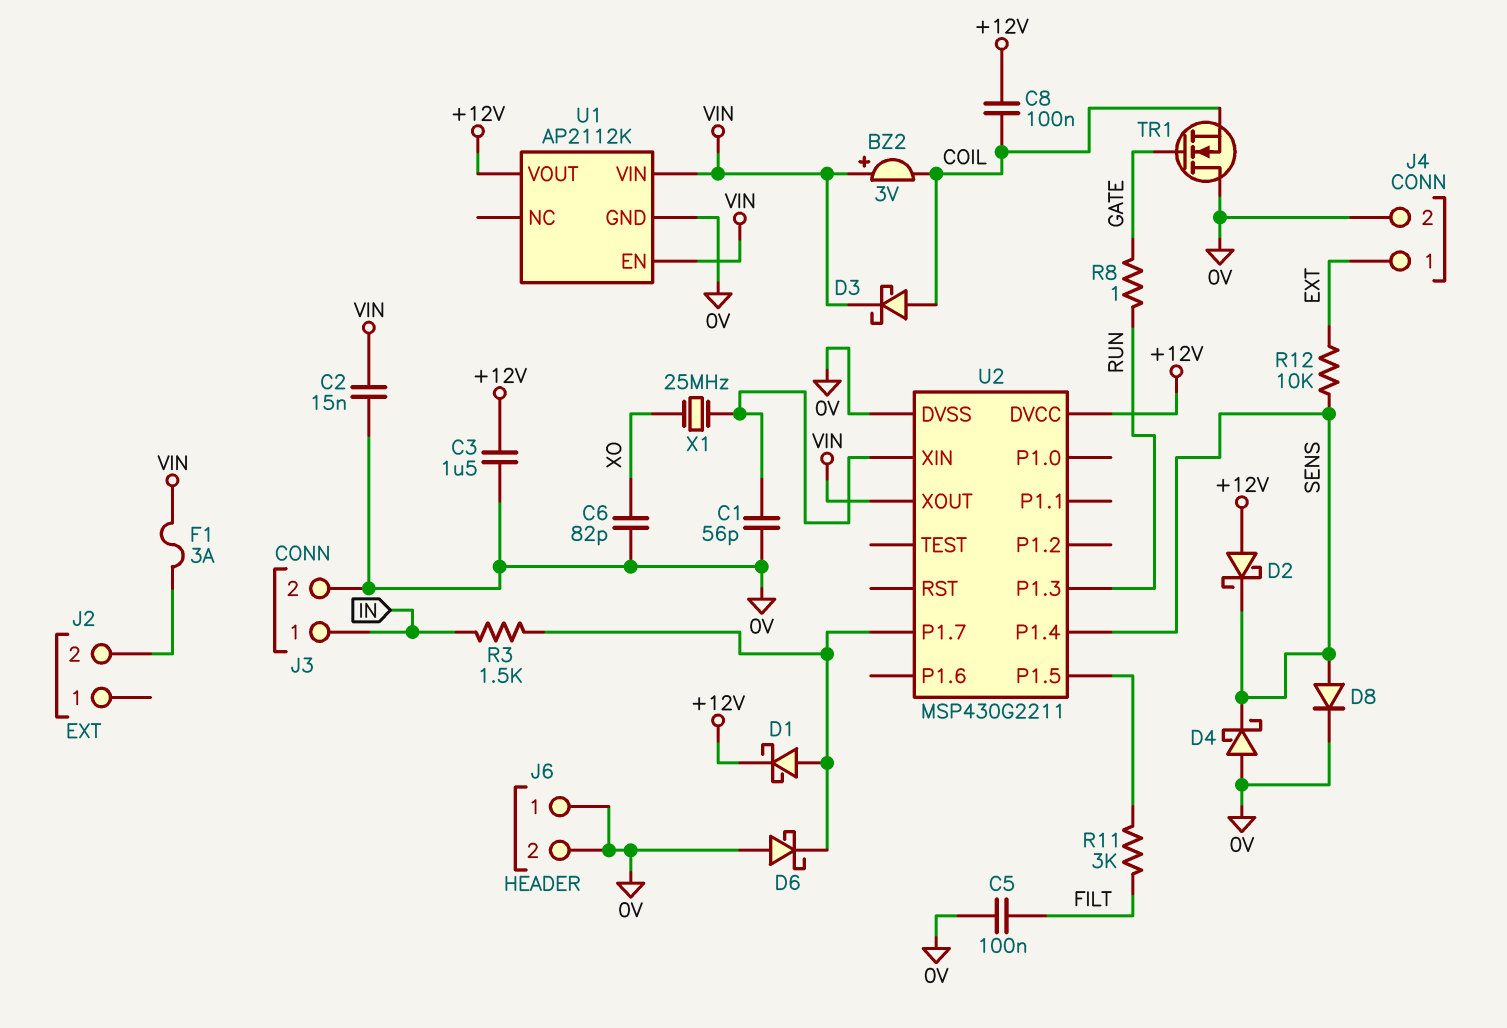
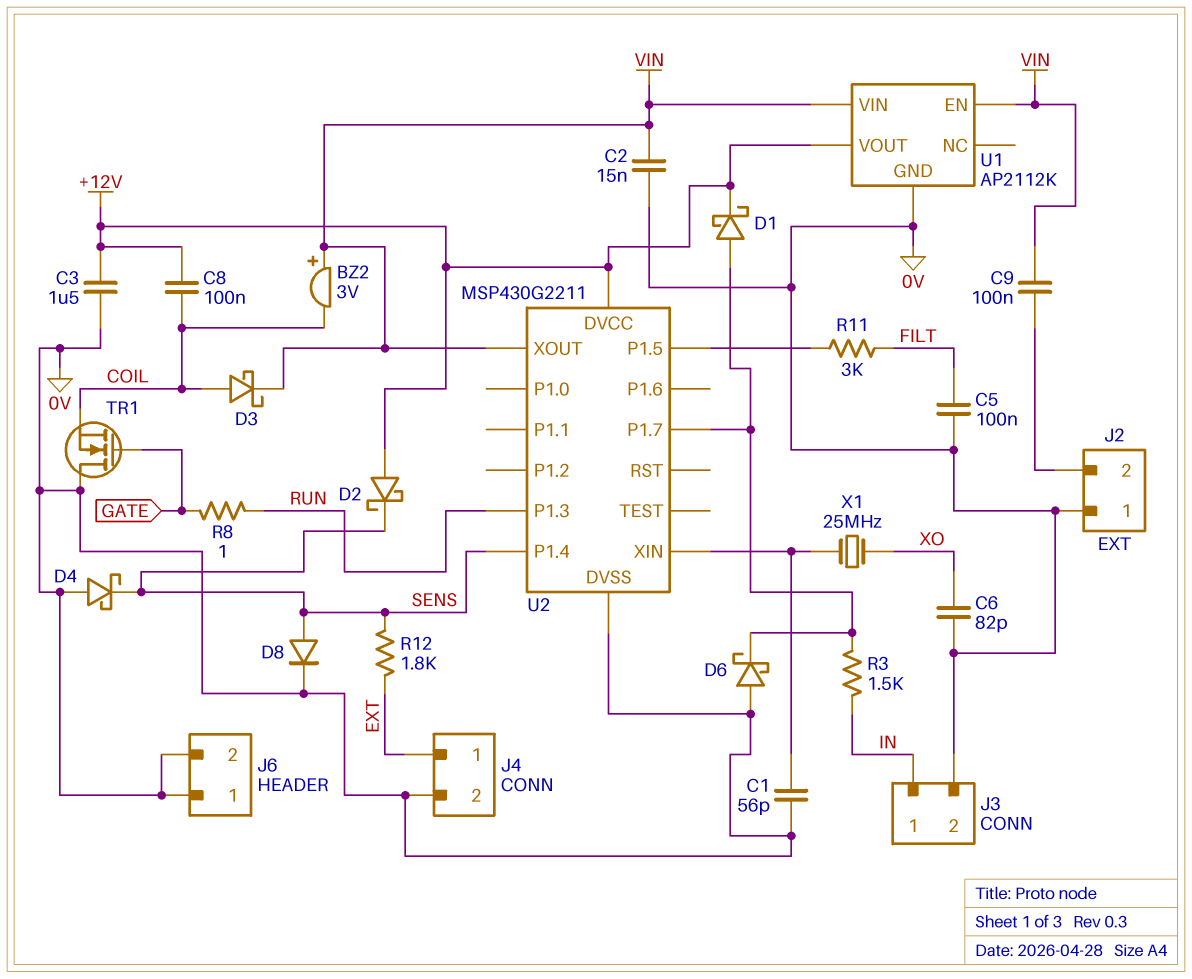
C9: none -> 100nF (J2/2, VIN)
F1: 3A (J2/2, VIN) -> none
J2 pin 1: none -> 0V
R12: 10k (EXT, SENS) -> 1.8k (EXT, SENS)

